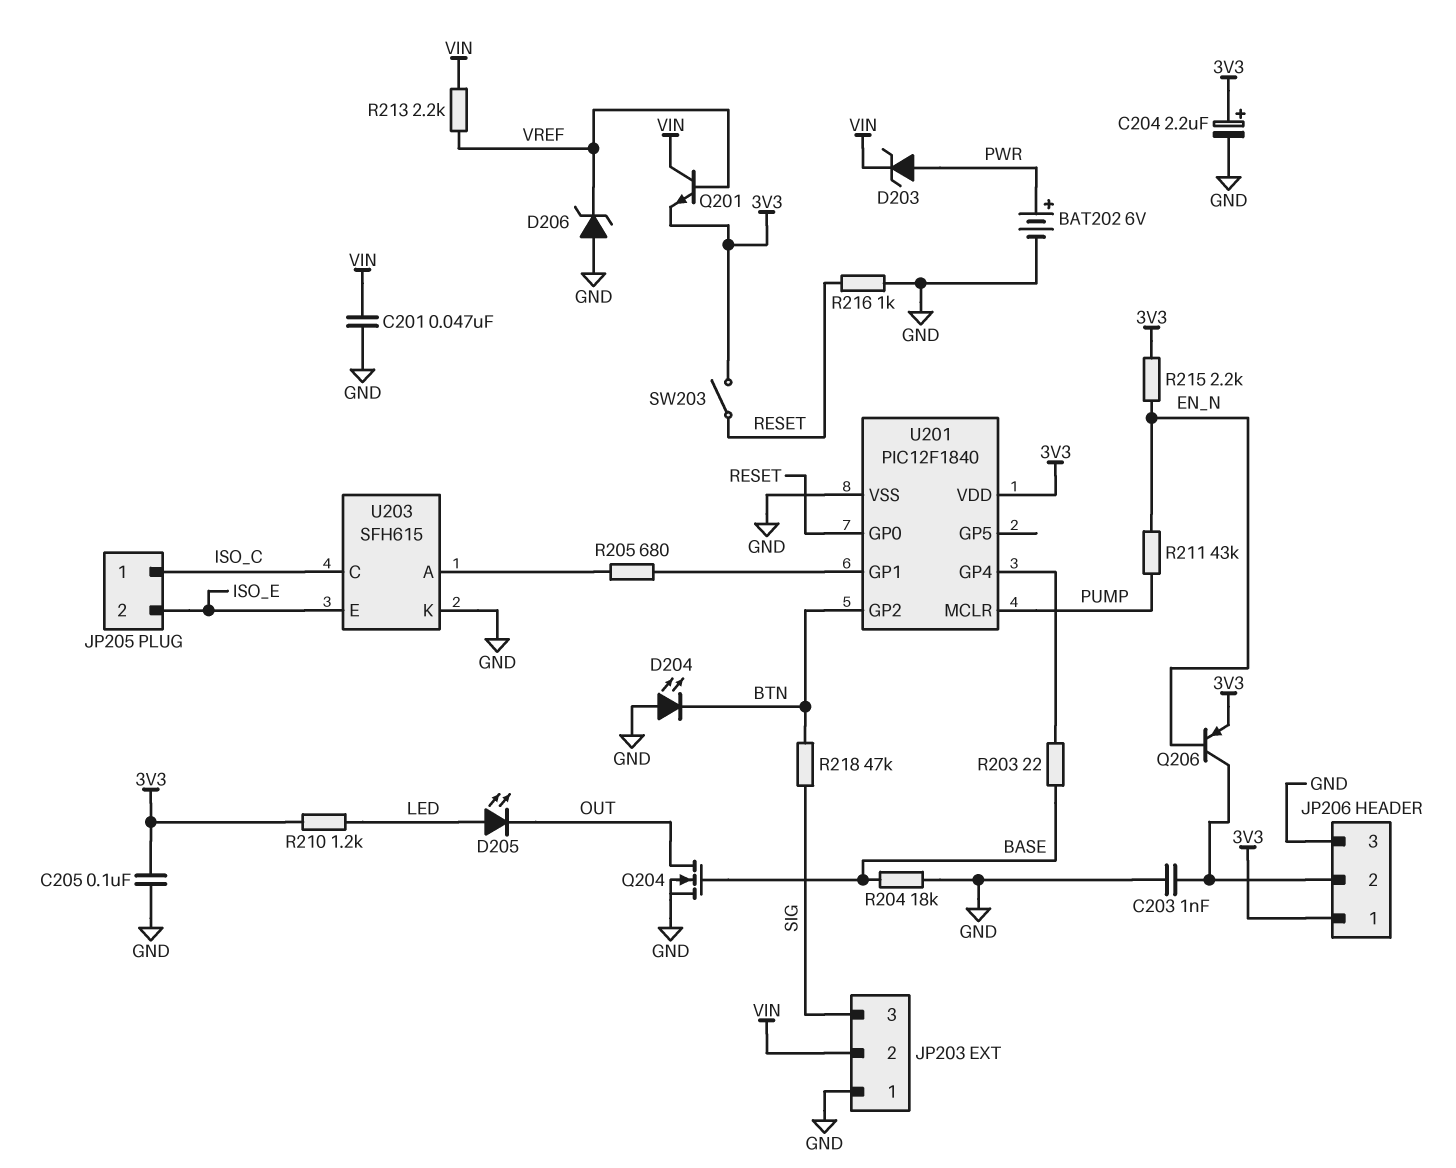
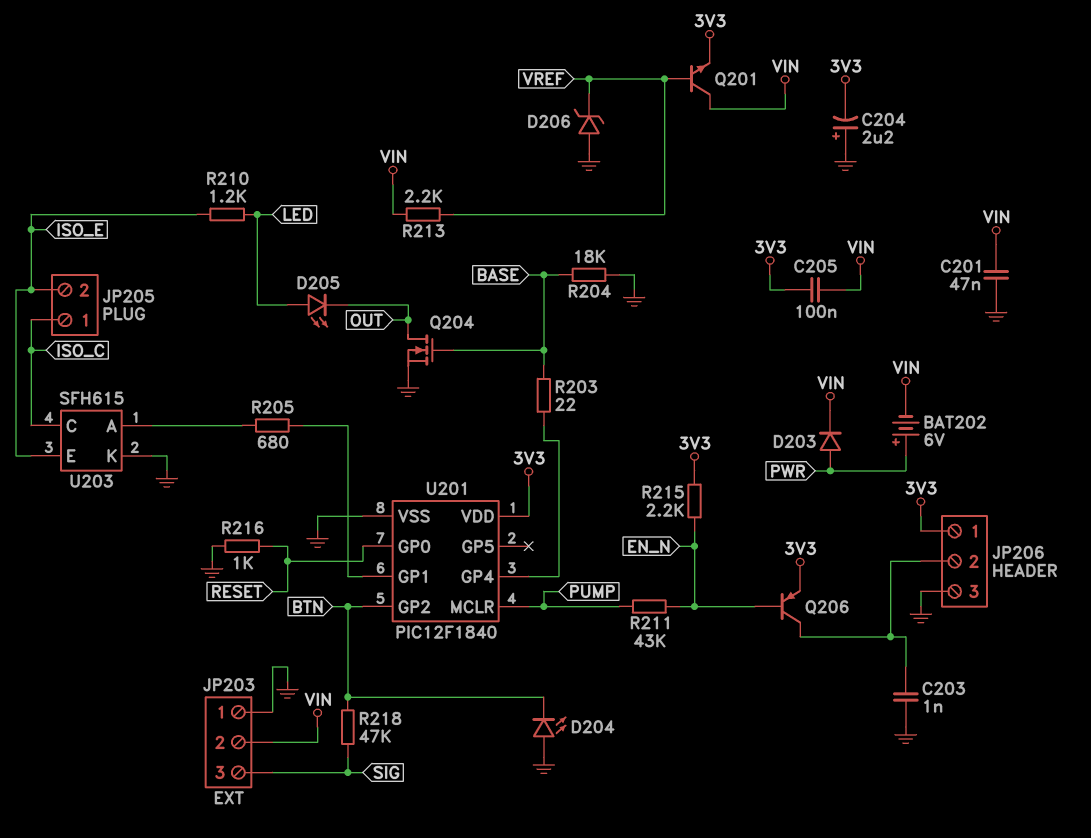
BAT202: 6V (plus PWR, minus GND) -> 6V (plus PWR, minus VIN)
C204: 2.2uF (plus 3V3, minus GND) -> 2.2uF (plus GND, minus 3V3)
C205: 100nF (3V3, GND) -> 100nF (3V3, VIN)
D203: zener (A PWR, K VIN) -> diode (A PWR, K VIN)
R210: 1.2k (3V3, LED) -> 1.2k (ISO_E, LED)
SW203: switch (3V3, RESET) -> none

